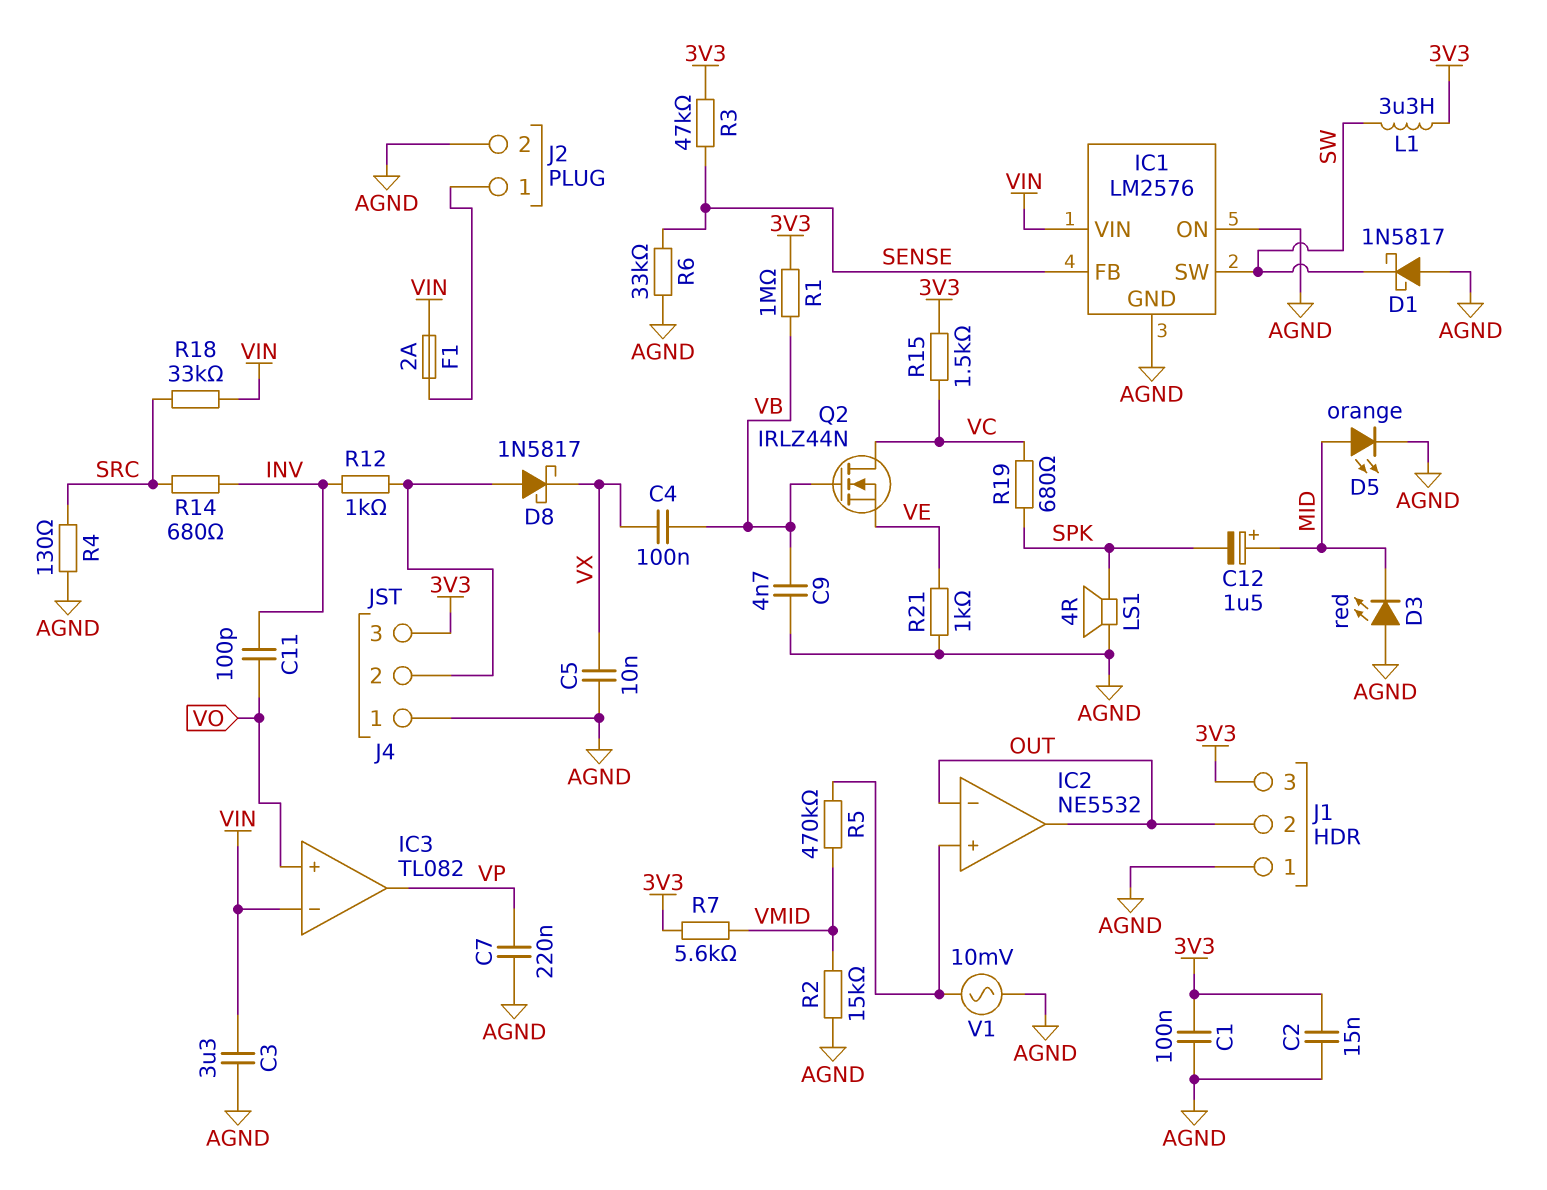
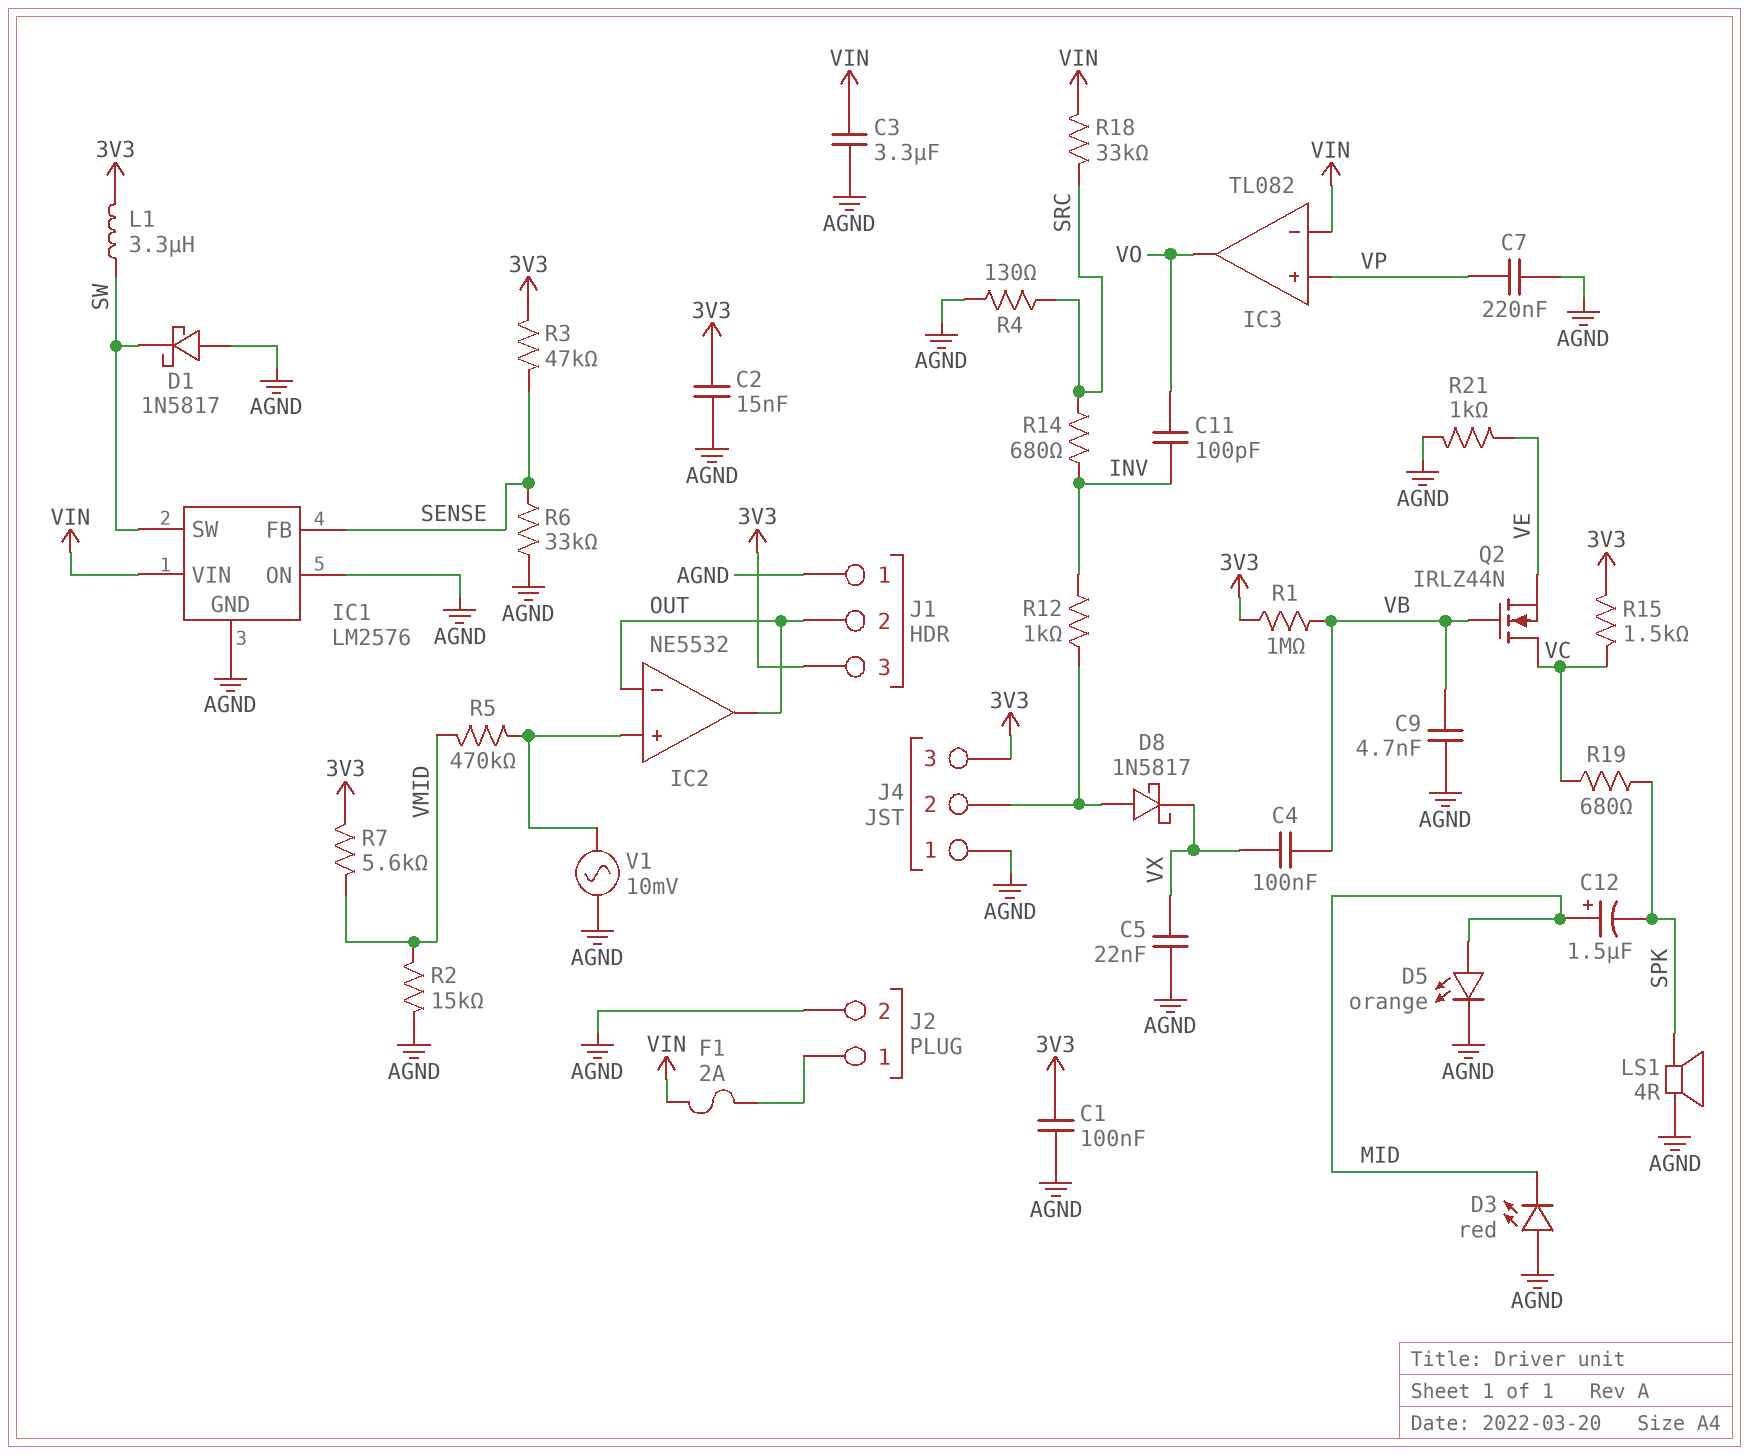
C5: 10nF (AGND, VX) -> 22nF (AGND, VX)
IC3 pin in+: VO -> VP
IC3 pin out: VP -> VO

